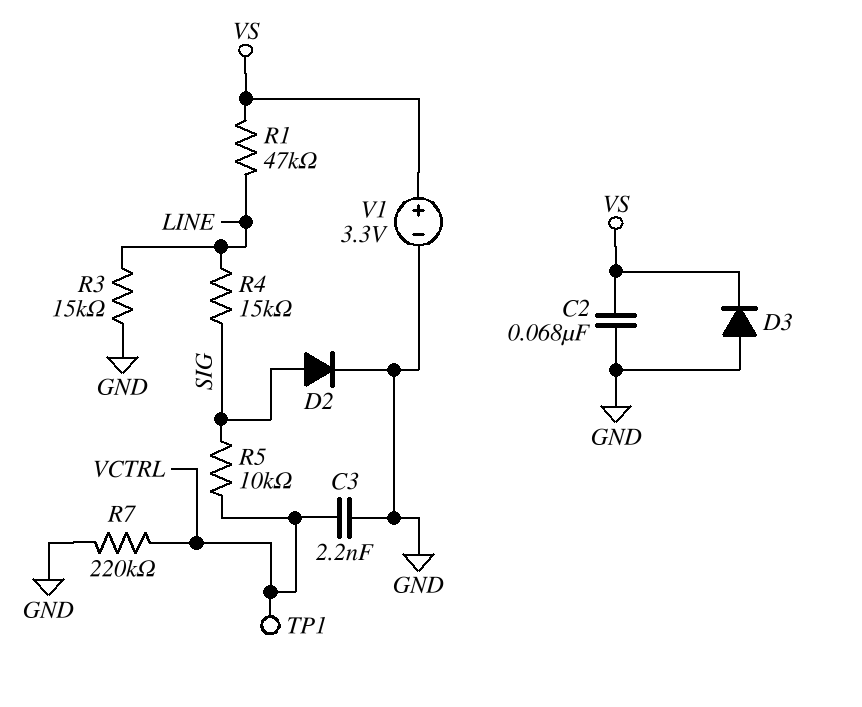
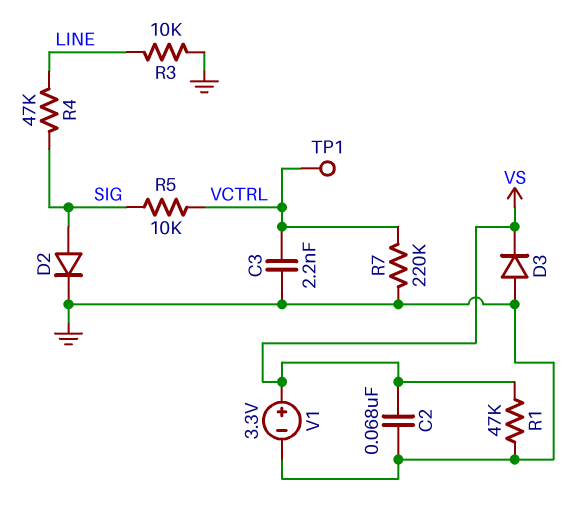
R1: 47k (LINE, VS) -> 47k (GND, VS)
R3: 15k (GND, LINE) -> 10k (GND, LINE)
R4: 15k (LINE, SIG) -> 47k (LINE, SIG)

